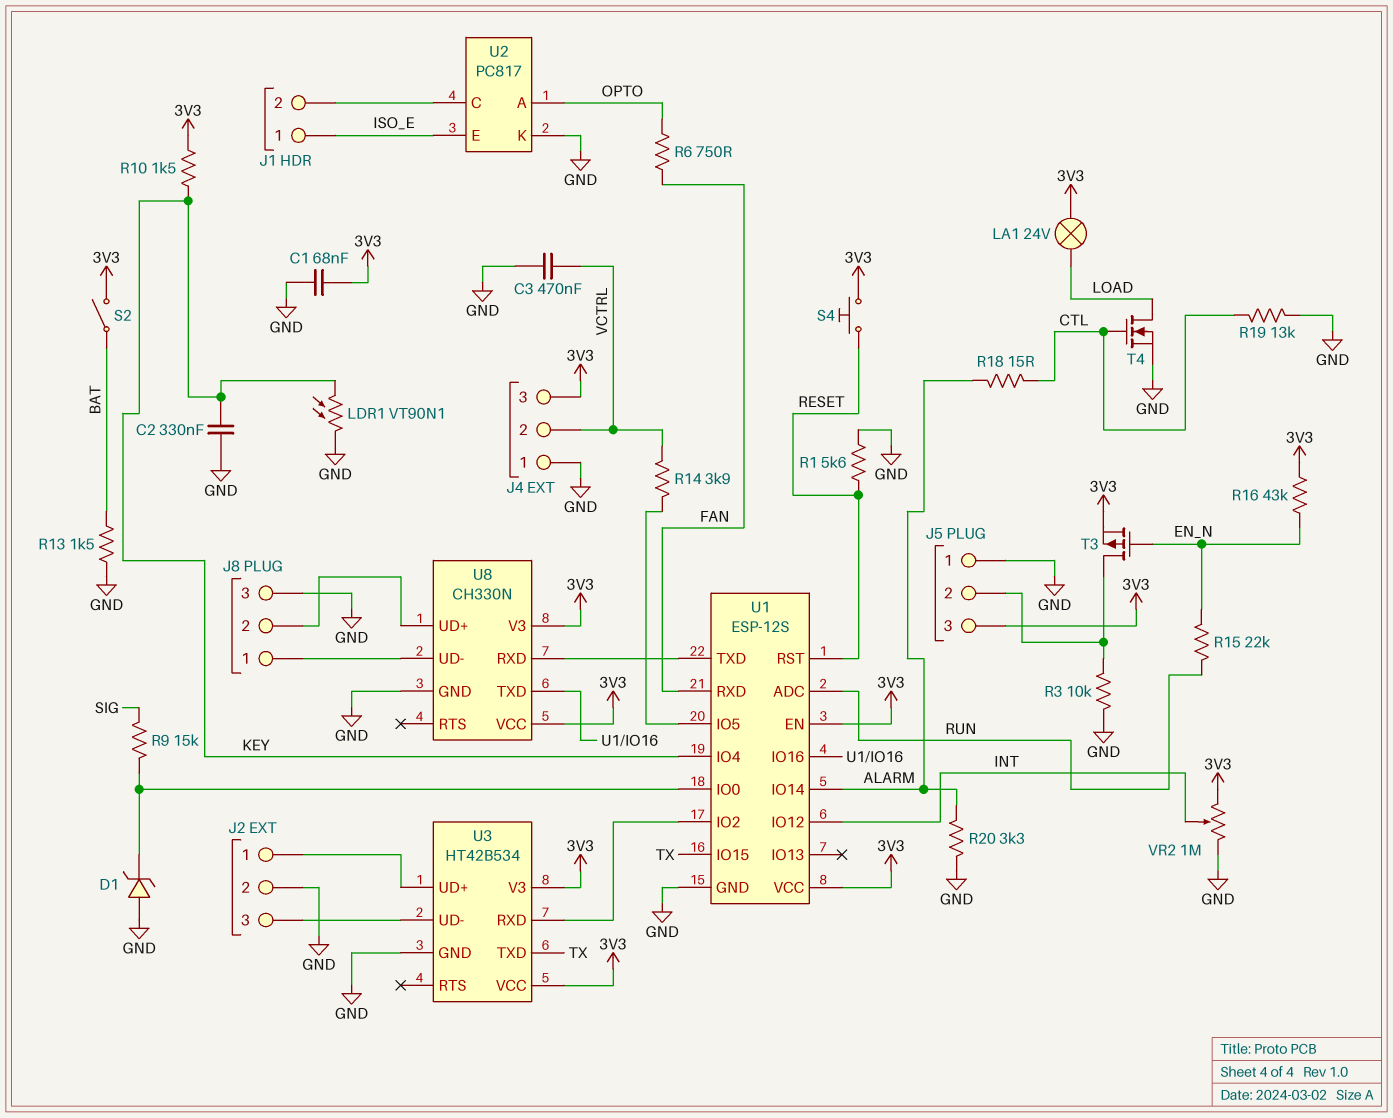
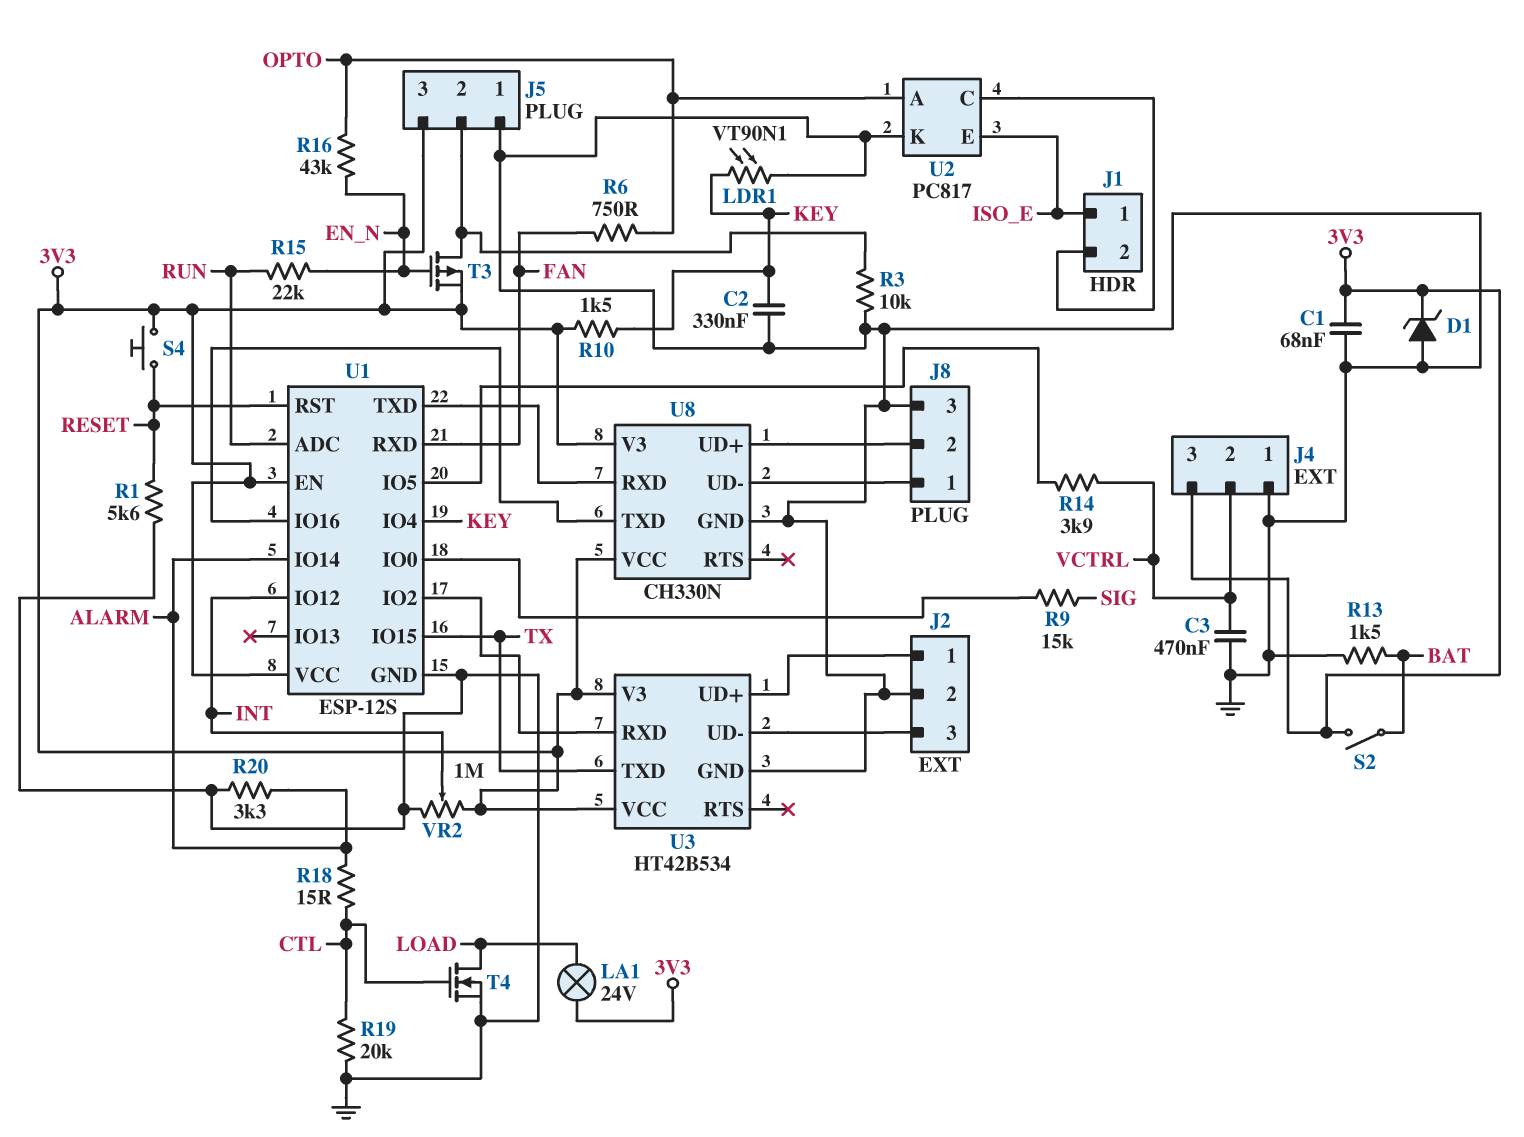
D1: zener (A GND, K U1/IO0) -> zener (A GND, K 3V3)
R16: 43k (3V3, EN_N) -> 43k (EN_N, OPTO)
R19: 13k (CTL, GND) -> 20k (CTL, GND)

